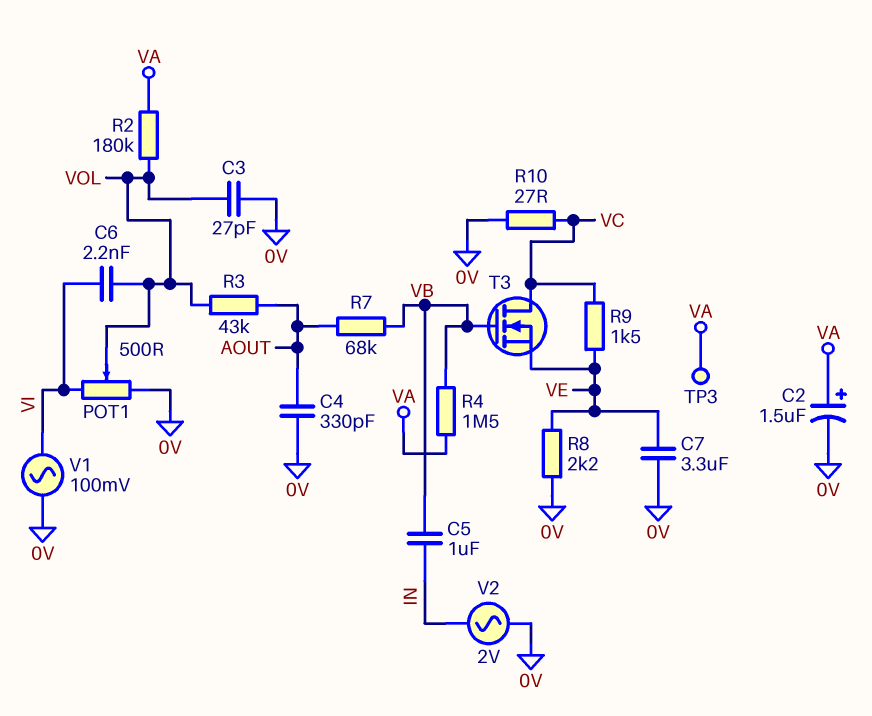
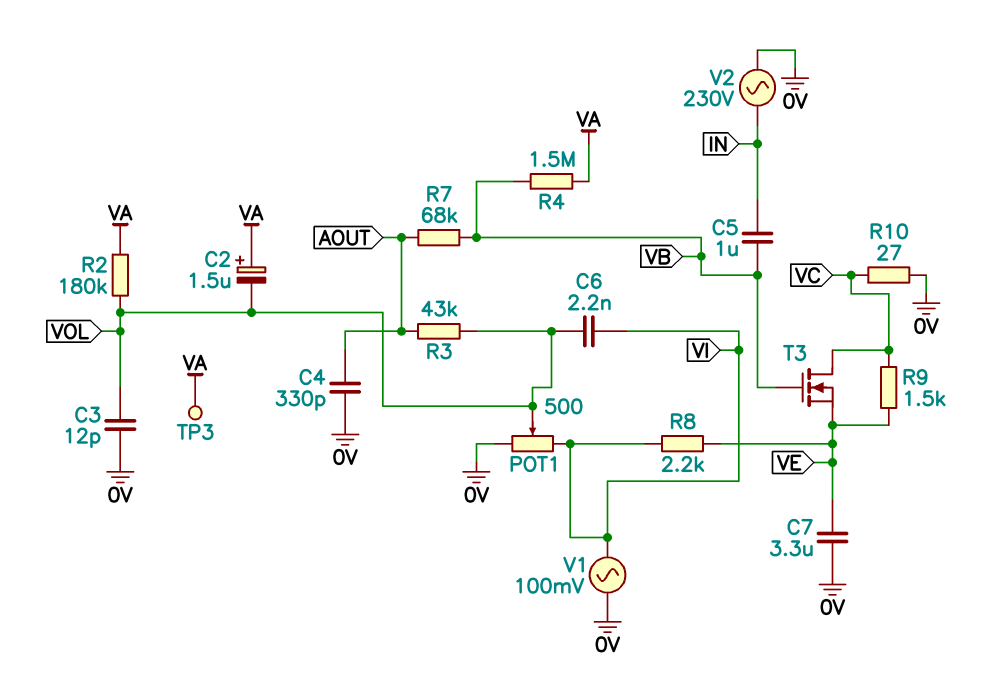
C2: 1.5uF (plus VA, minus 0V) -> 1.5uF (plus VA, minus VOL)
C3: 27pF (0V, VOL) -> 12pF (0V, VOL)
R8: 2.2k (0V, VE) -> 2.2k (VE, VI)
V2: AC 2V (0V, IN) -> AC 230V (0V, IN)

